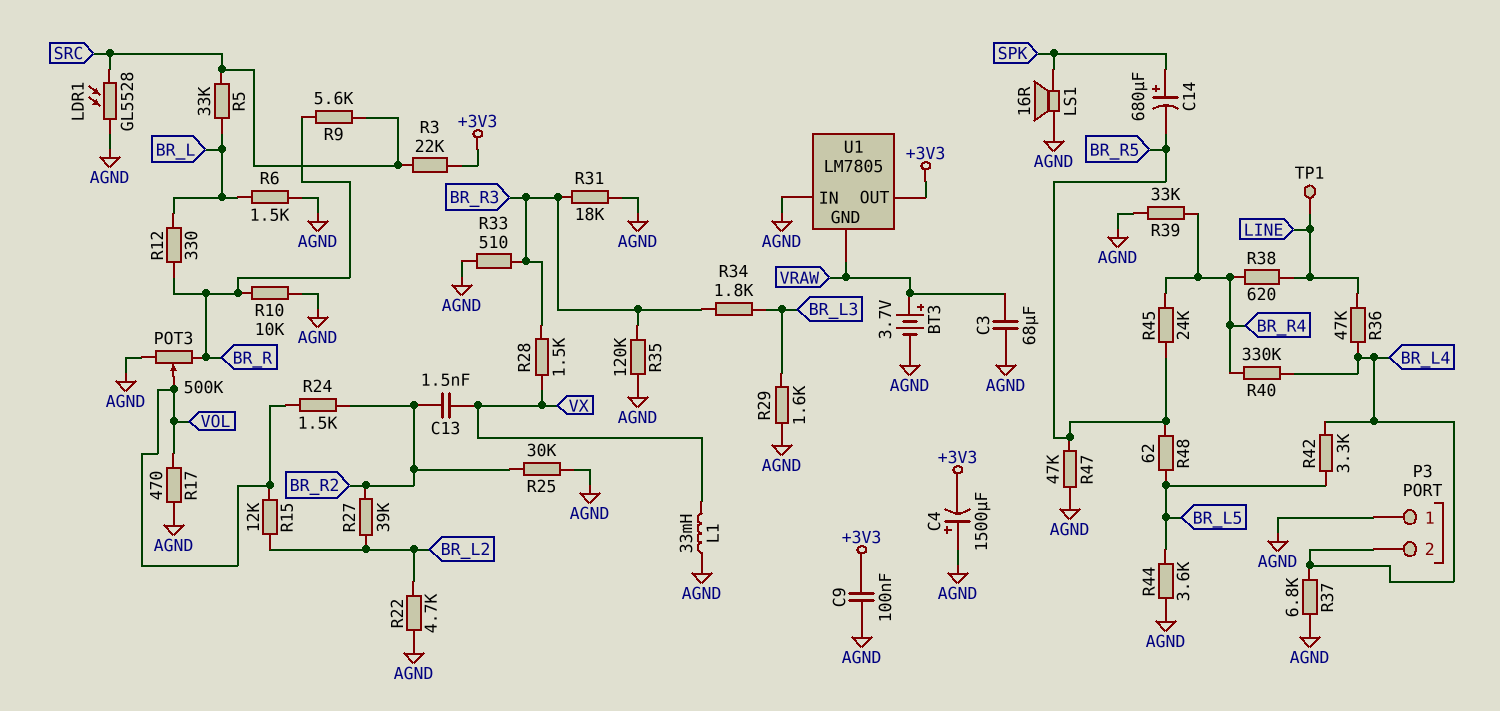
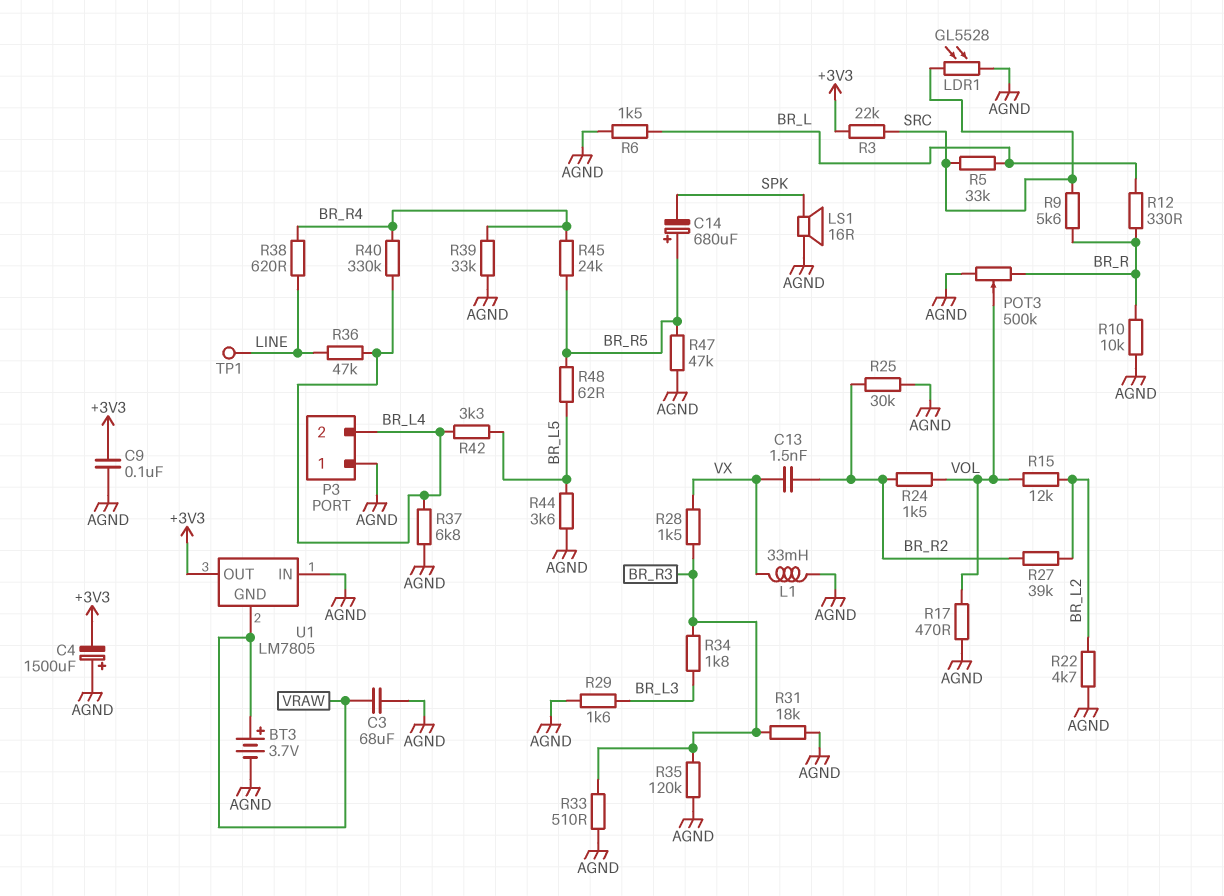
C14: 680uF (plus SPK, minus BR_R5) -> 680uF (plus BR_R5, minus SPK)

